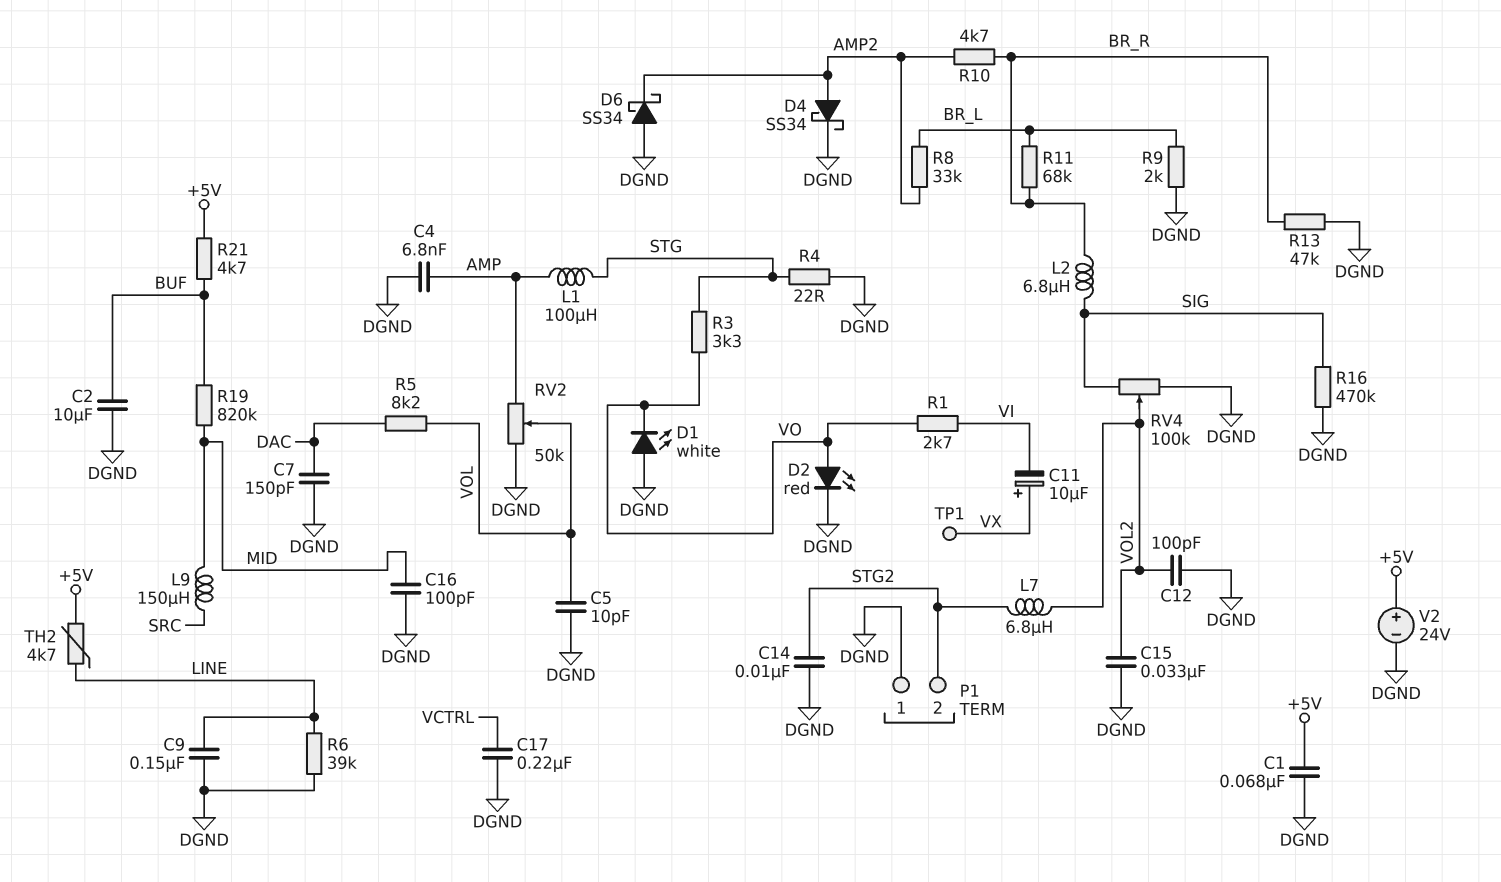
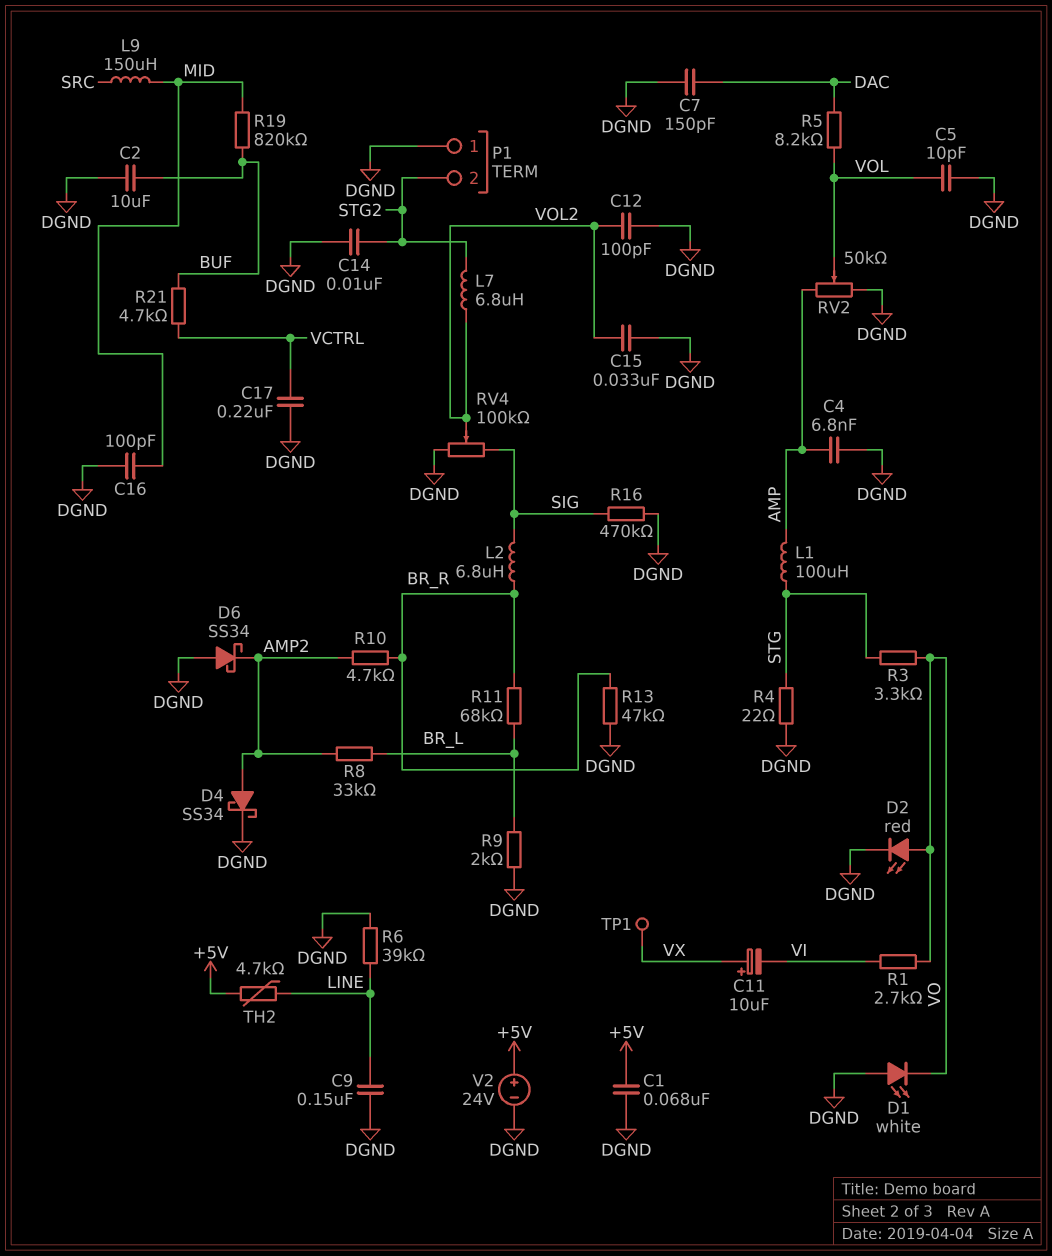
R21: 4.7k (+5V, BUF) -> 4.7k (BUF, VCTRL)

